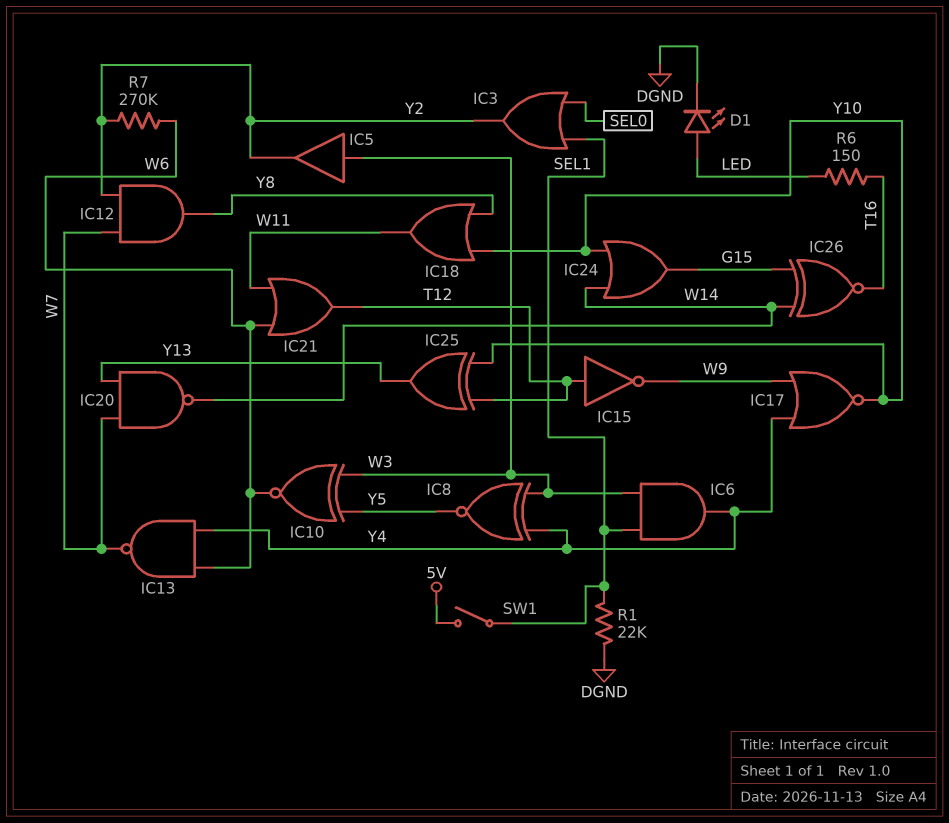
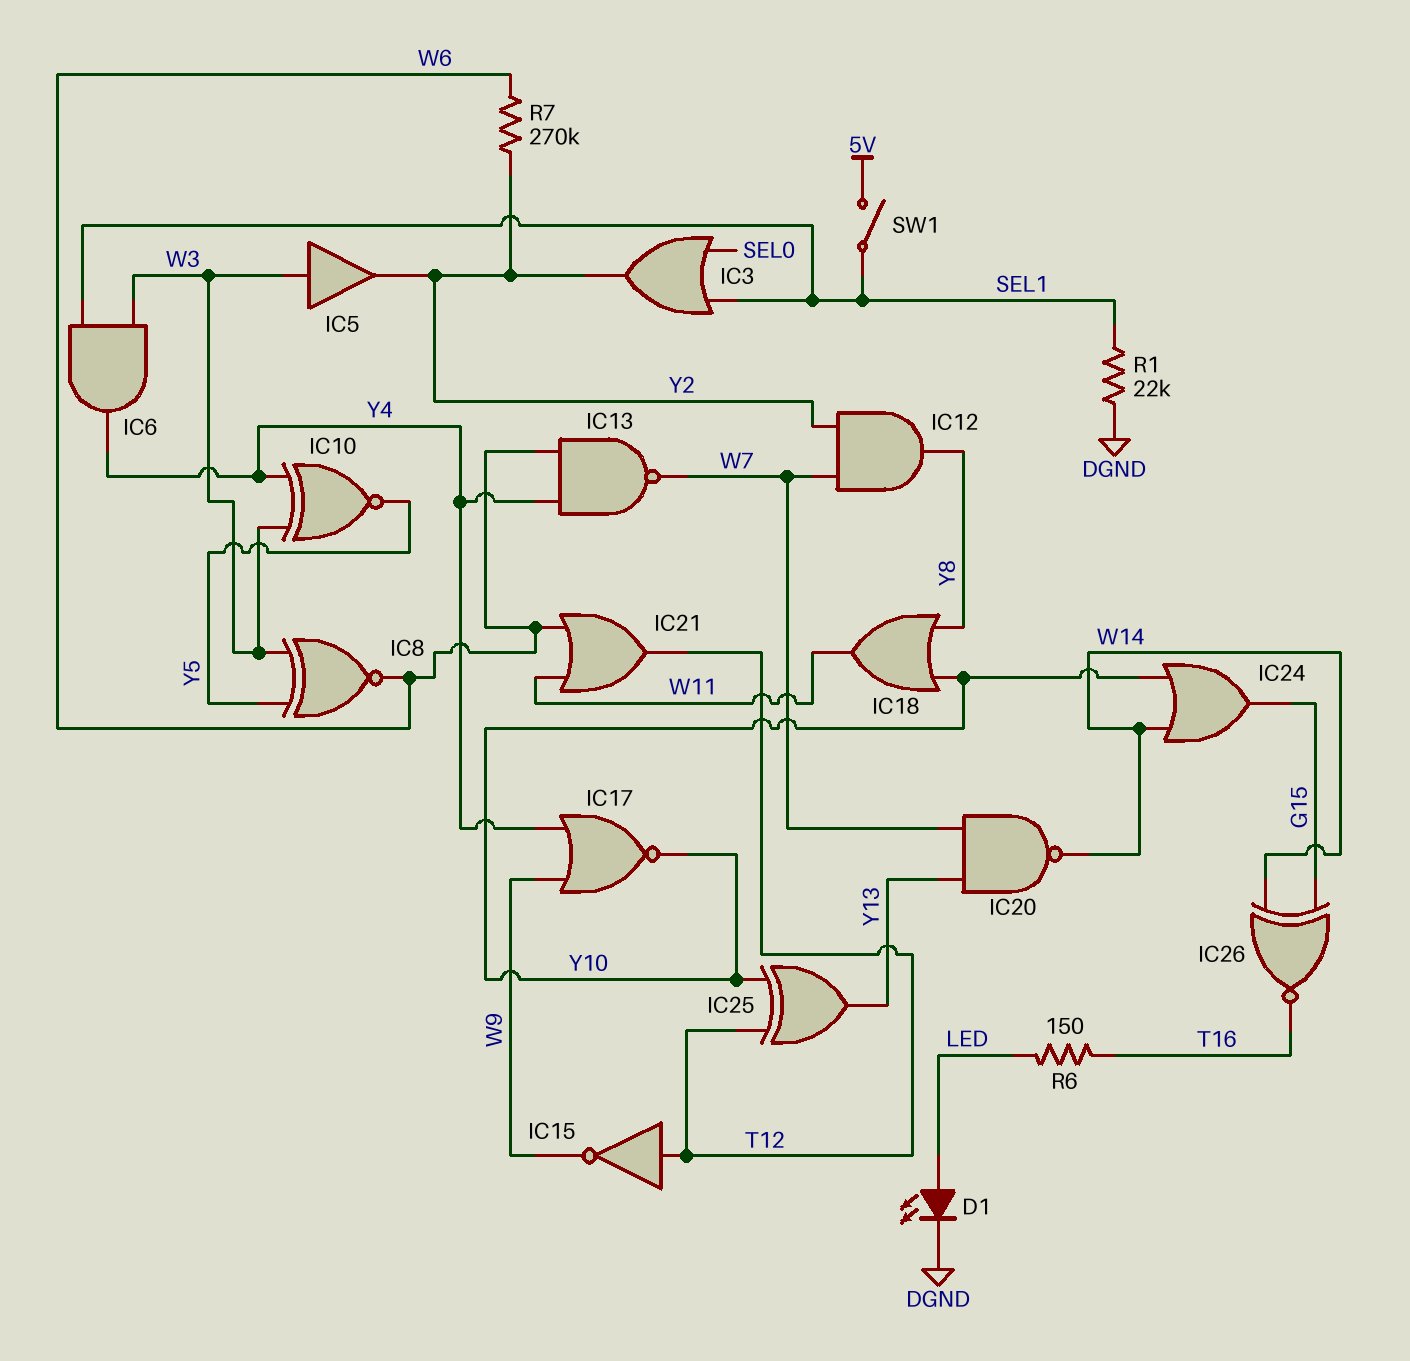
IC8: XNOR (in W3, in Y4, out Y5) -> XNOR (in W3, in Y5, out W6)
IC10: XNOR (in W3, in Y5, out W6) -> XNOR (in W3, in Y4, out Y5)

